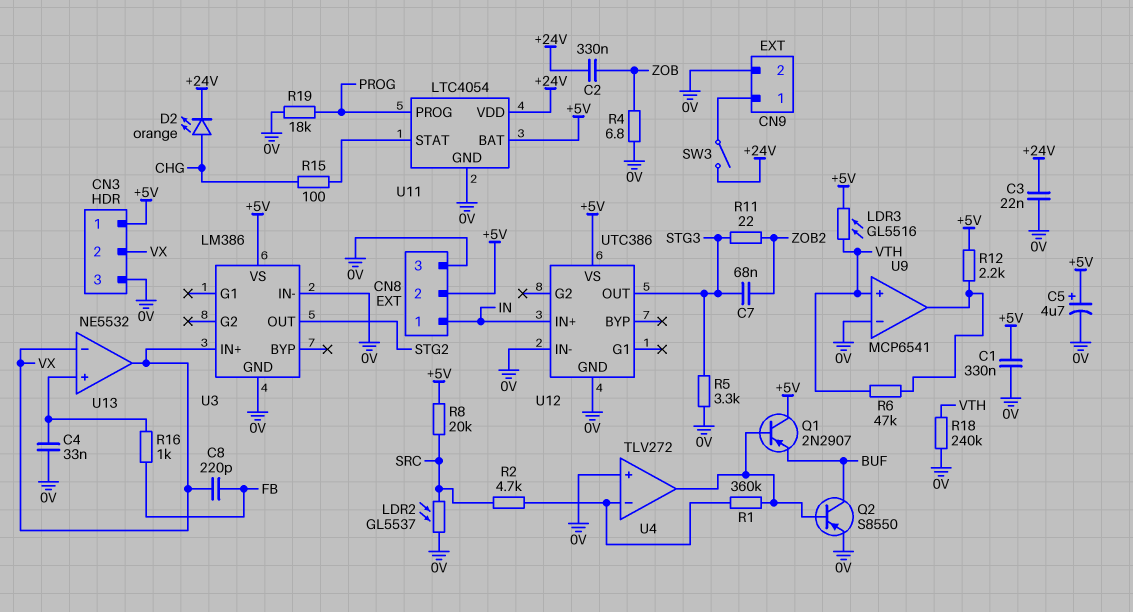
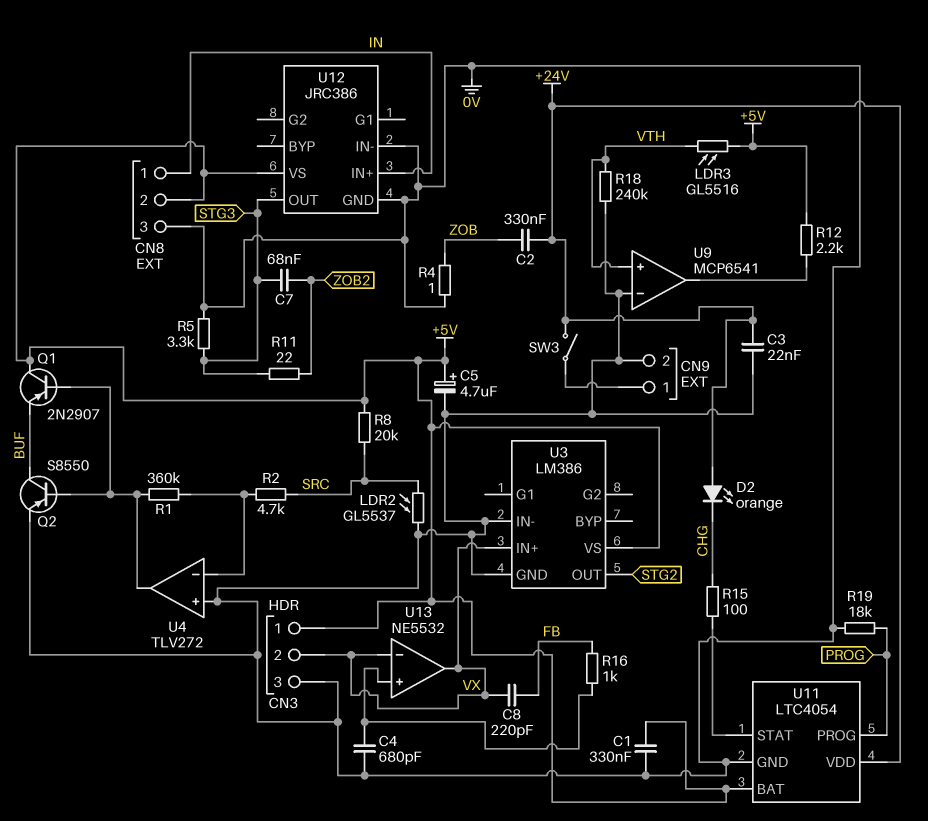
C4: 33nF (0V, U13/in+) -> 680pF (0V, U13/in+)
D2: LED orange (A CHG, K +24V) -> LED orange (A +24V, K CHG)
R4: 6.8 (0V, ZOB) -> 1 (0V, ZOB)
R6: 47k (U9/out, VTH) -> none
U12: UTC386 -> JRC386

